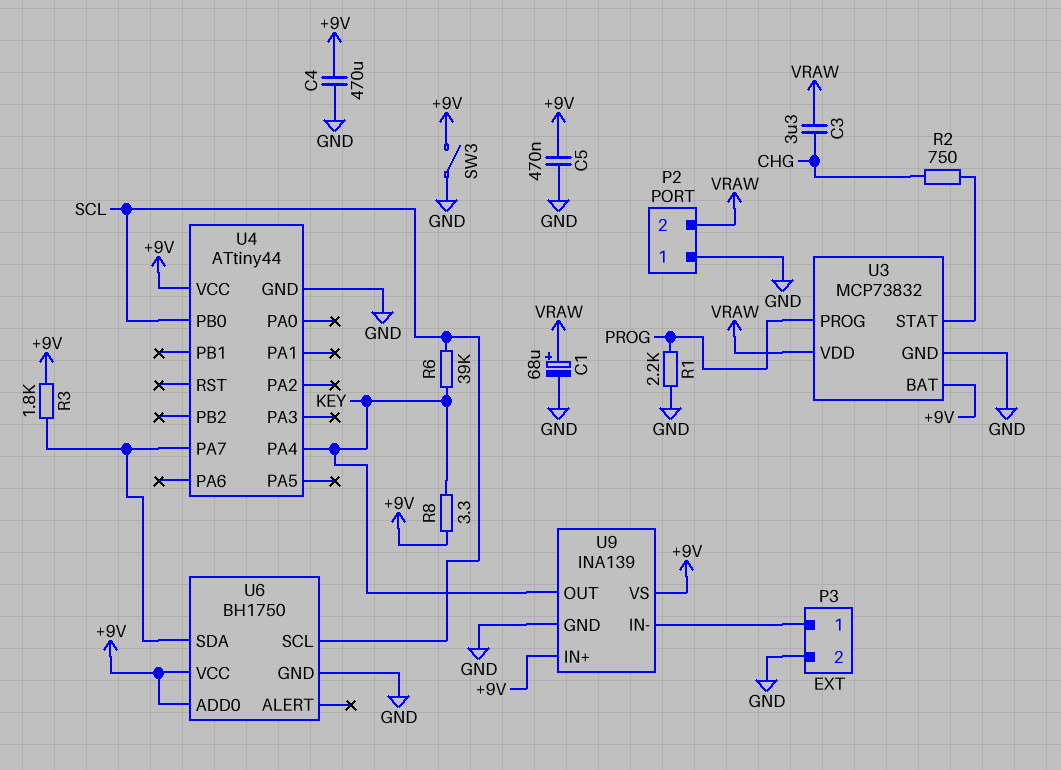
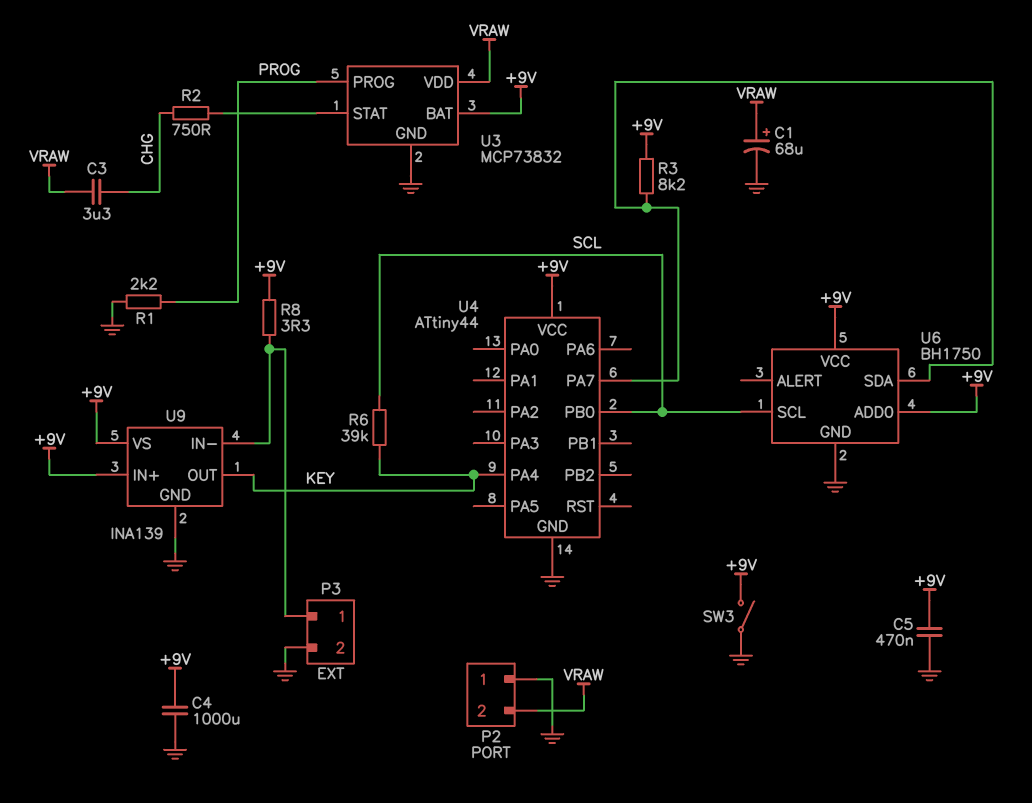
C4: 470uF (+9V, GND) -> 1000uF (+9V, GND)
R3: 1.8k (+9V, U4/PA7) -> 8.2k (+9V, U4/PA7)
R8: 3.3 (+9V, KEY) -> 3.3 (+9V, P3/1)

